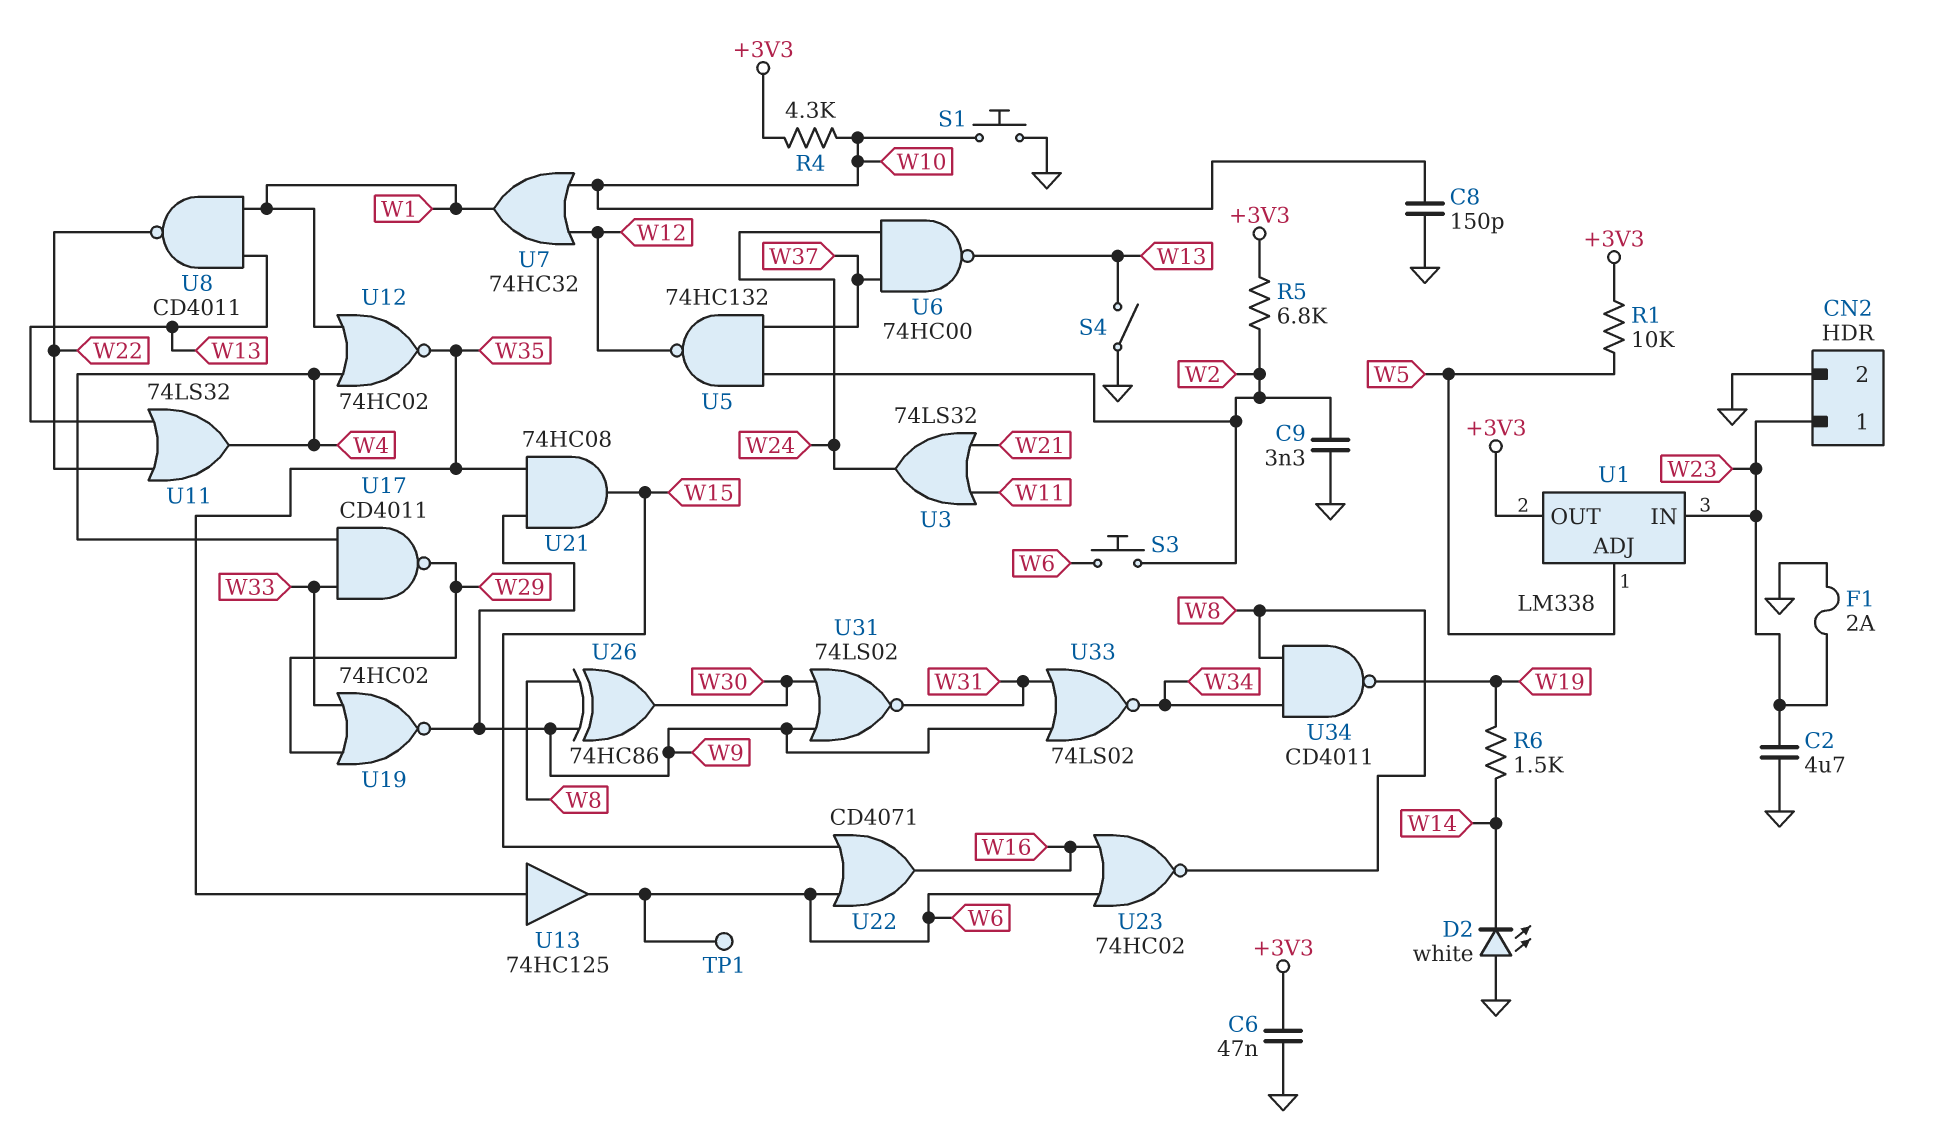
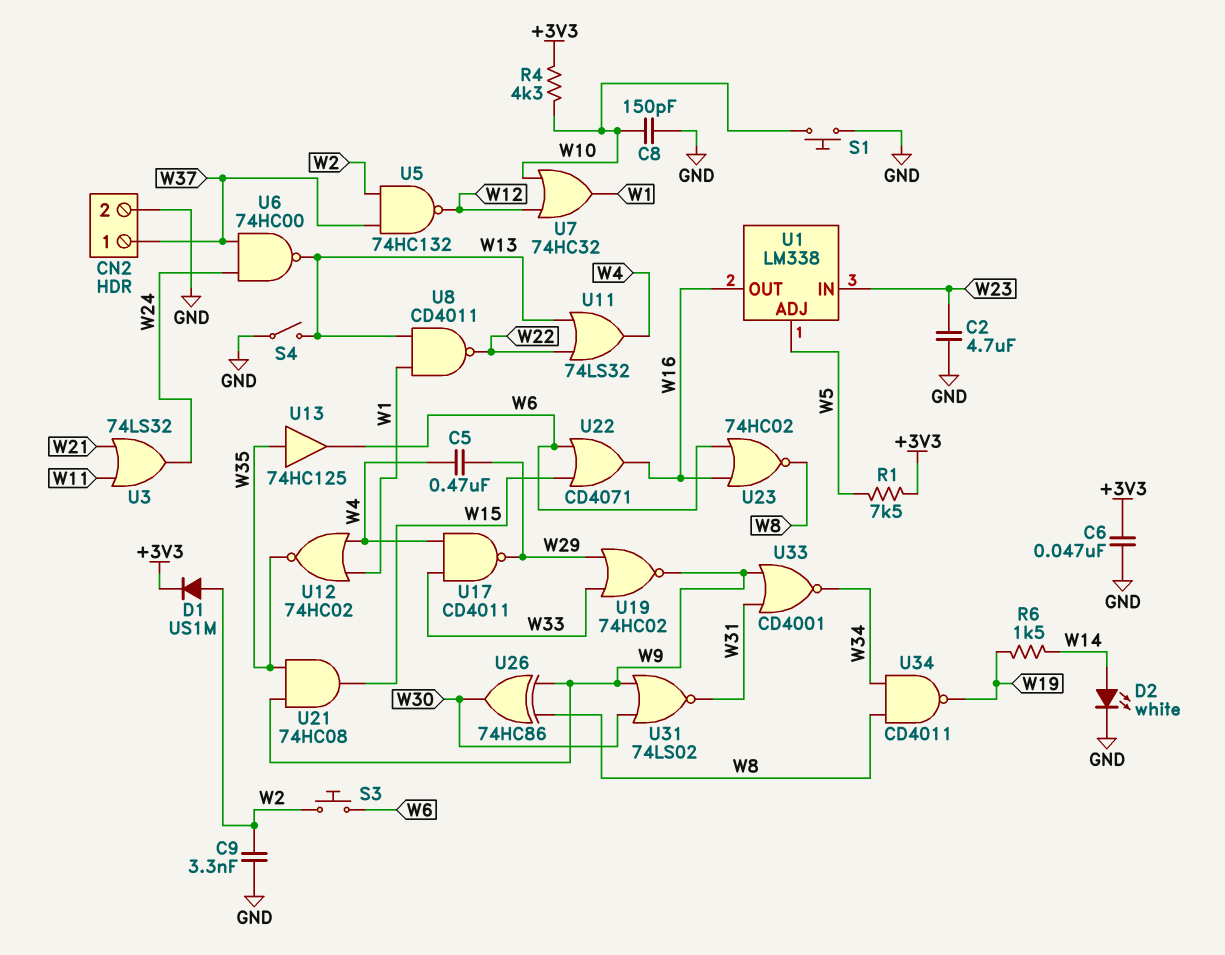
C5: none -> 470nF (W4, W29)
CN2 pin 1: W23 -> W37
D1: none -> diode US1M (A W2, K +3V3)
D2: LED white (A GND, K W14) -> LED white (A W14, K GND)
F1: 2A (GND, W23) -> none
R1: 10k (+3V3, W5) -> 7.5k (+3V3, W5)
R5: 6.8k (+3V3, W2) -> none
TP1: test point (W6) -> none
U1 pin OUT: +3V3 -> W16
U33: NOR 74LS02 (in W9, in W31, out W34) -> NOR CD4001 (in W9, in W31, out W34)

